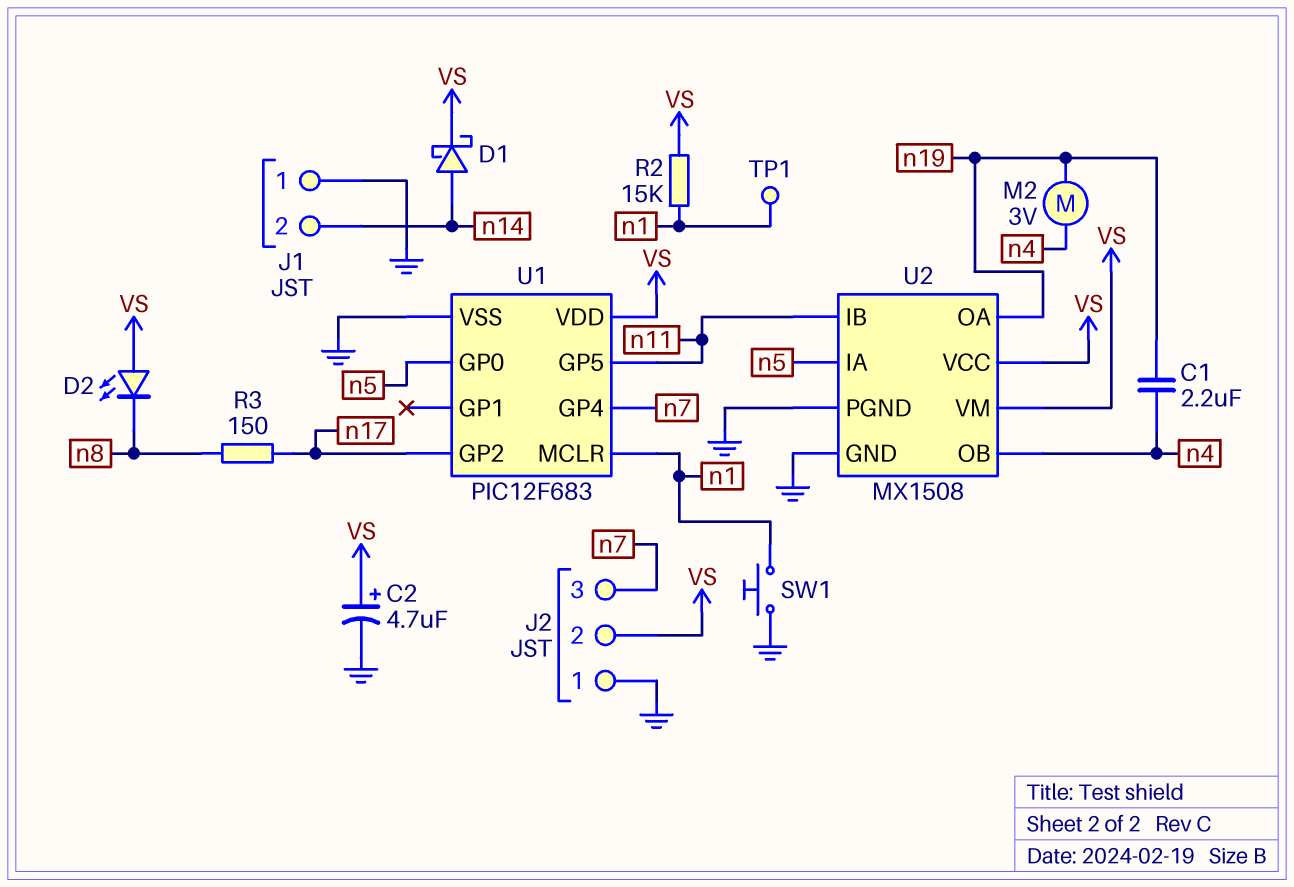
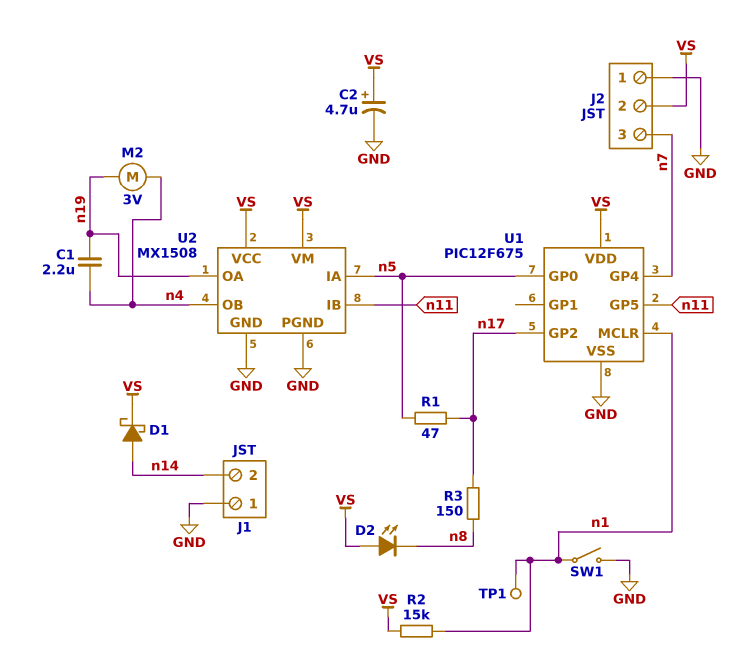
R1: none -> 47 (n5, n17)
SW1: button (GND, n1) -> switch (GND, n1)
U1: PIC12F683 -> PIC12F675

